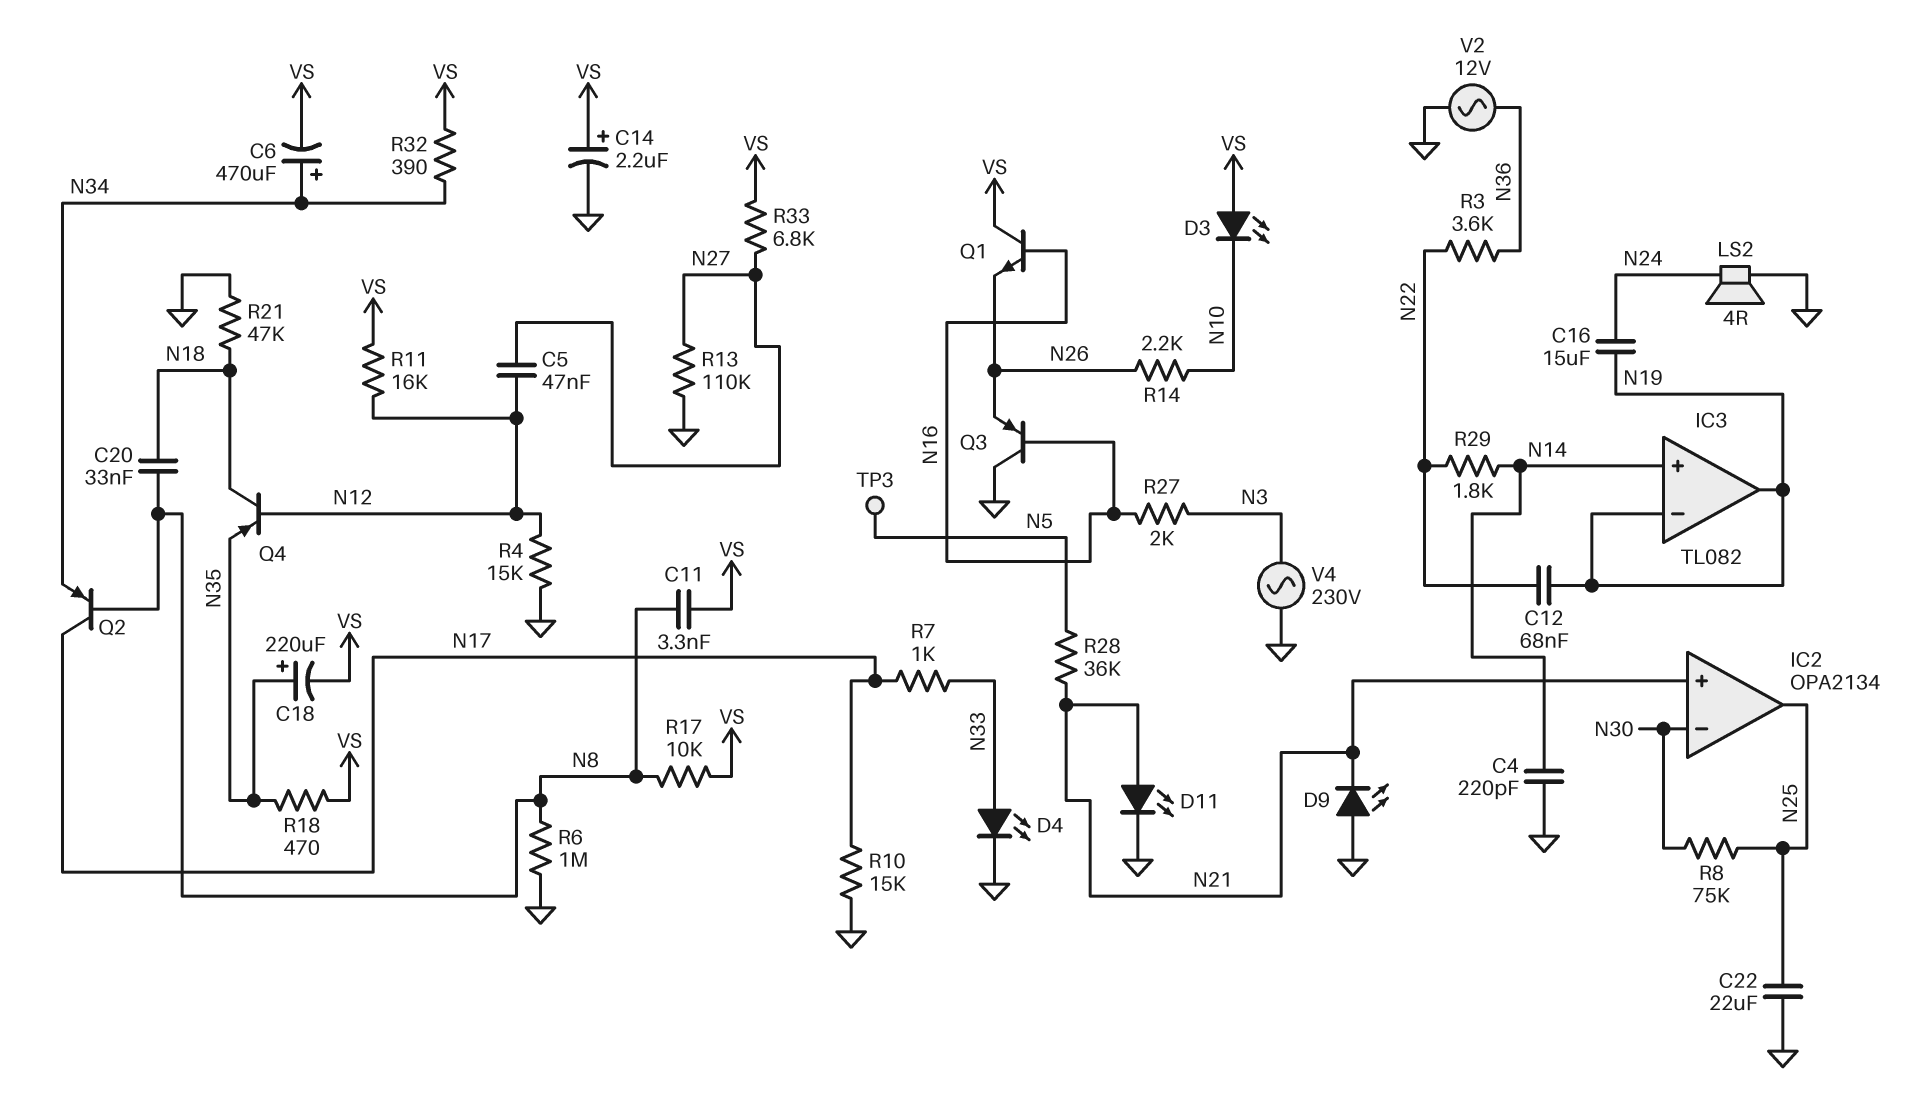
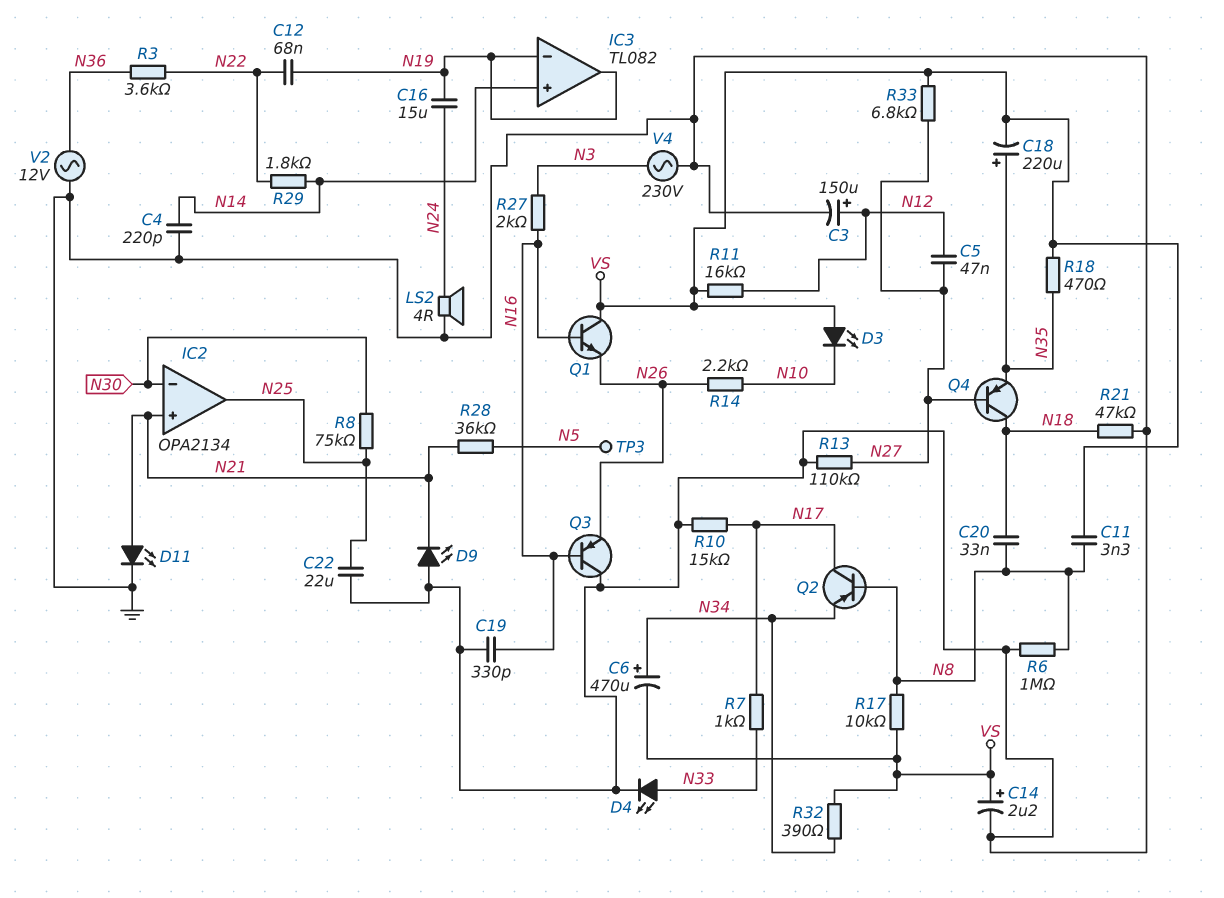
C3: none -> 150uF (plus N12, minus GND)
C19: none -> 330pF (GND, N16)
Q4: PNP (B N12, C N18, E N35) -> PNP (B N27, C N18, E N35)
R4: 15k (GND, N12) -> none

